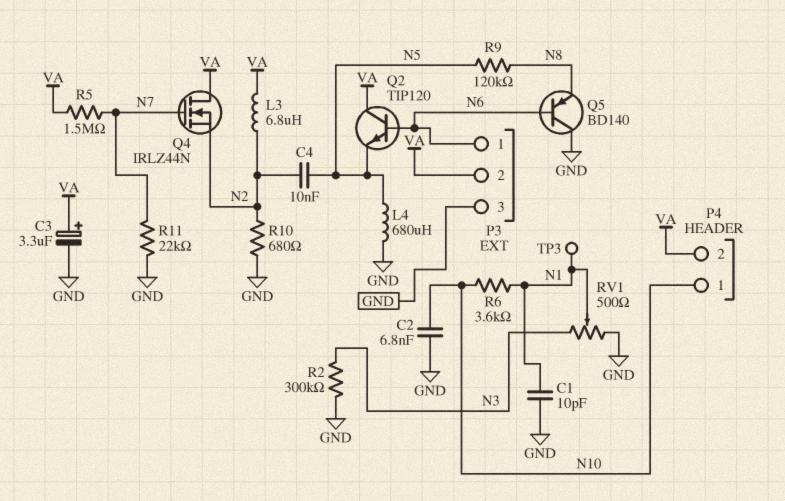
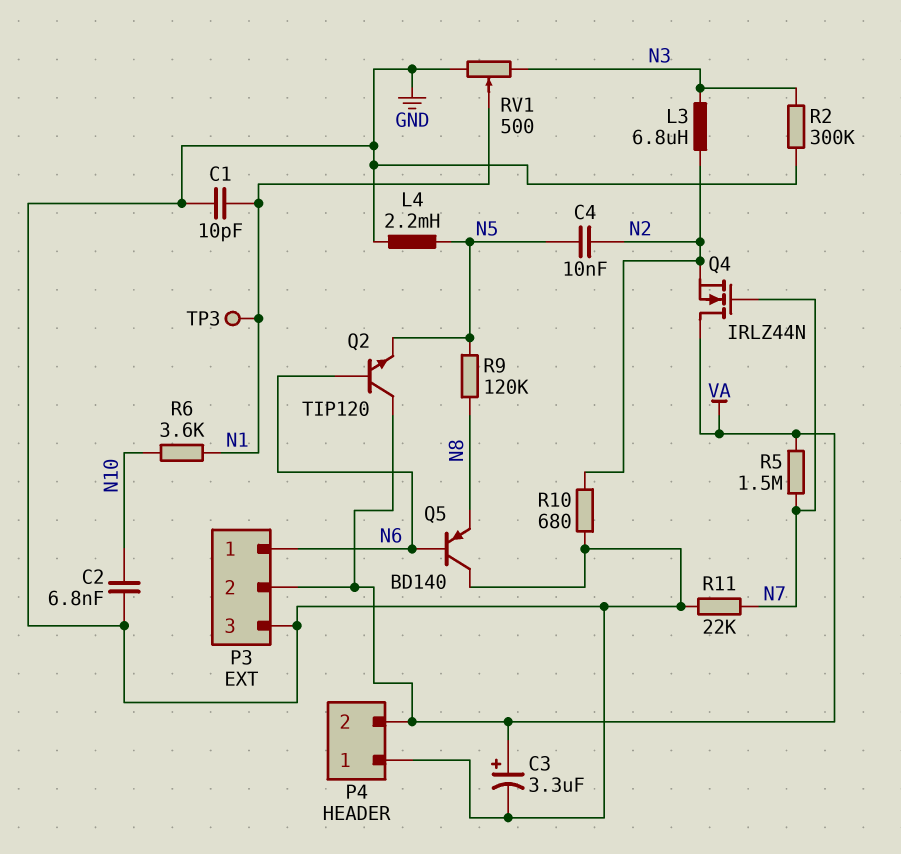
L3: 6.8uH (N2, VA) -> 6.8uH (N2, N3)
L4: 680uH (GND, N5) -> 2.2mH (GND, N5)
P4 pin 1: N10 -> GND

